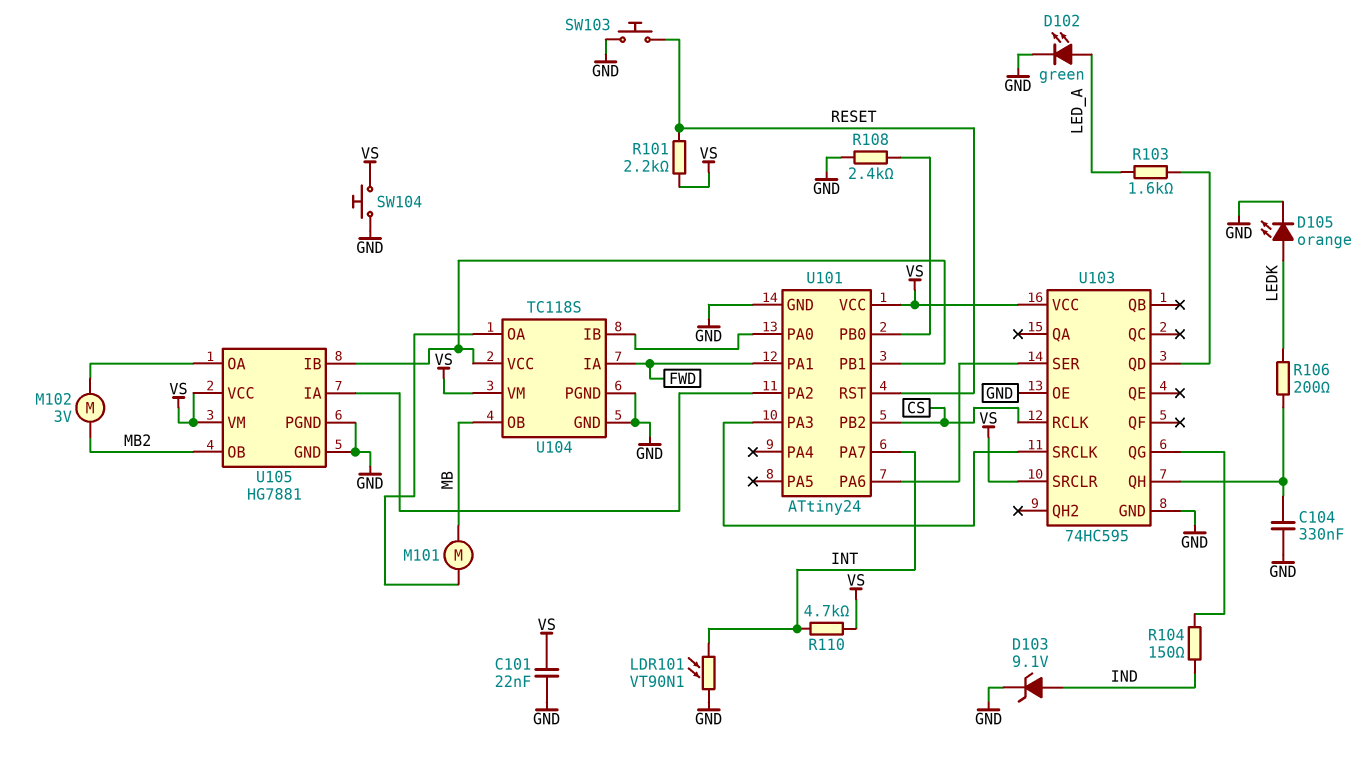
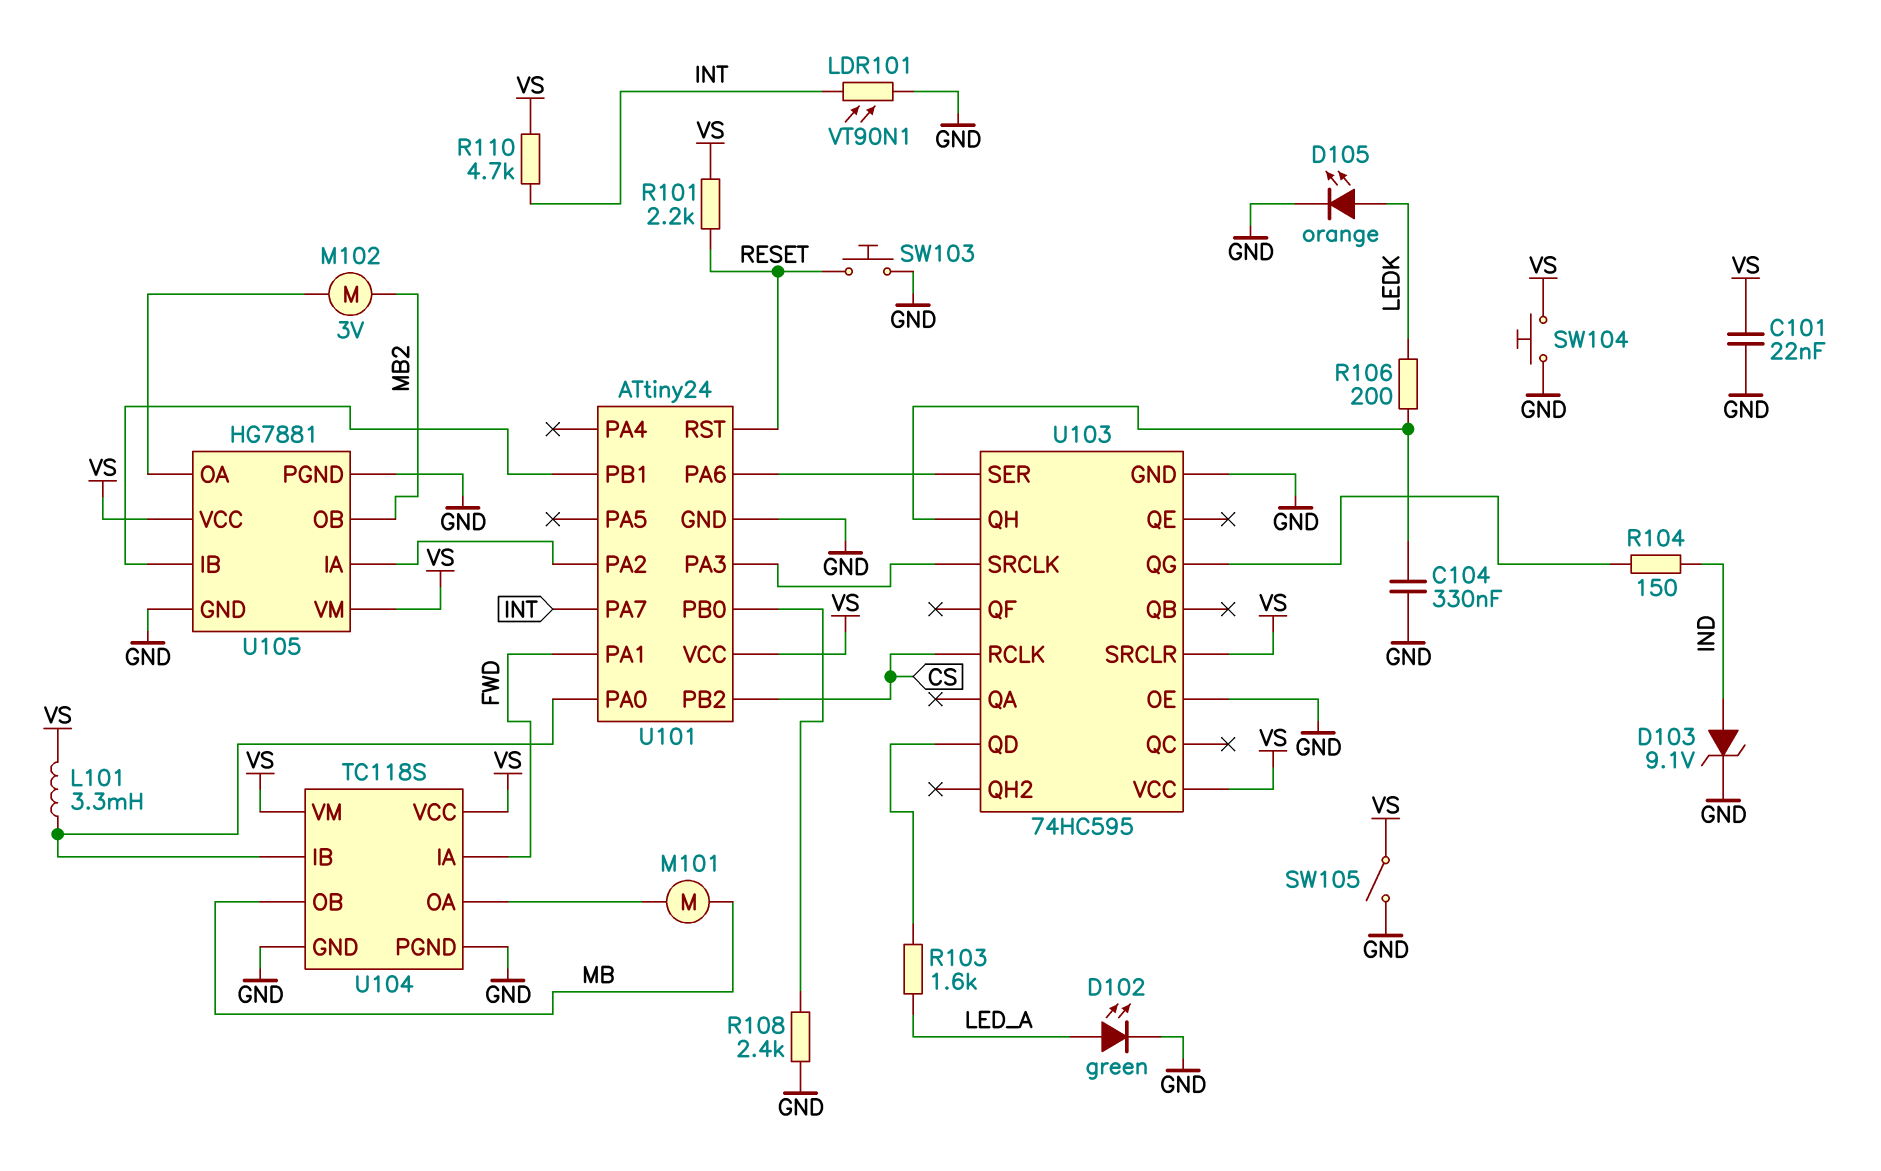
L101: none -> 3.3mH (U101/PA0, VS)
SW105: none -> switch (GND, VS)
U104 pin VCC: U101/PB1 -> VS

